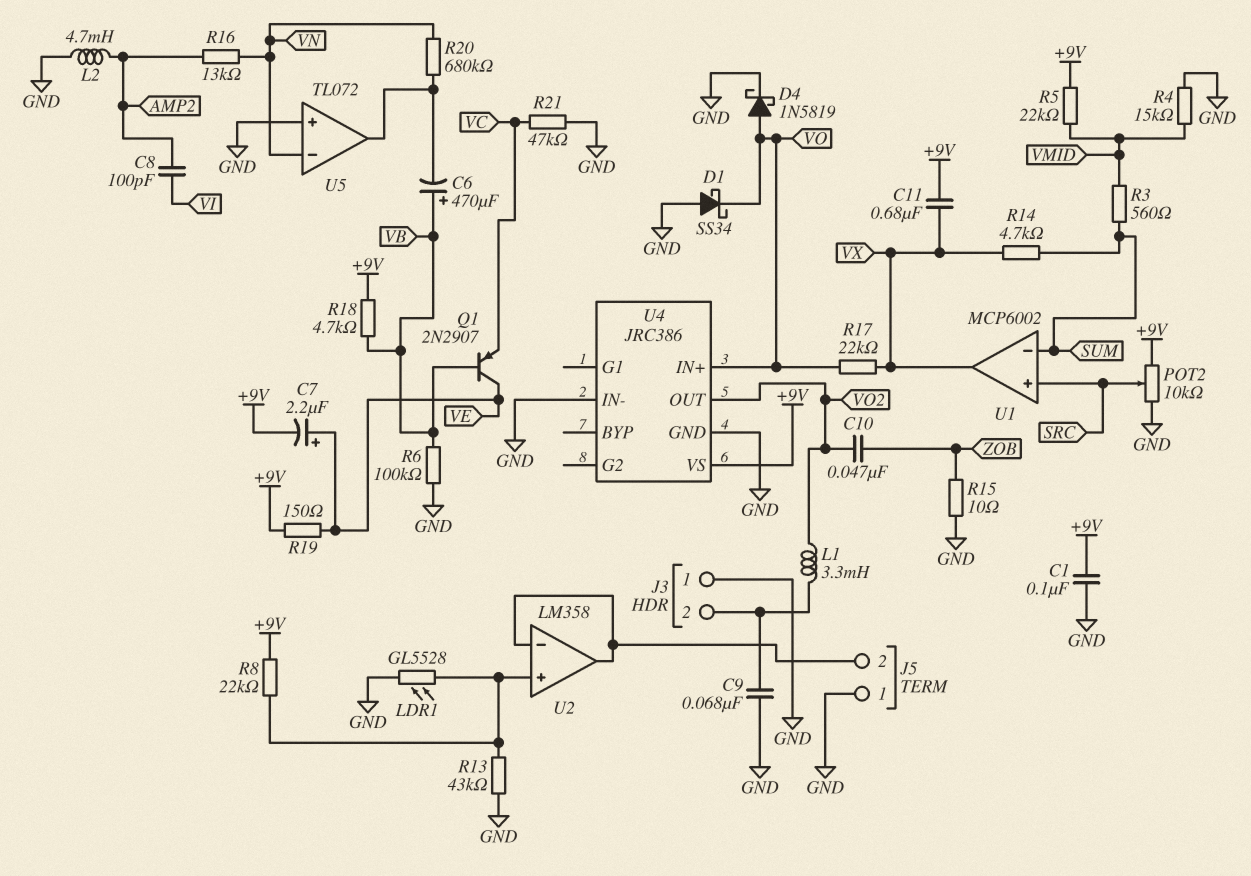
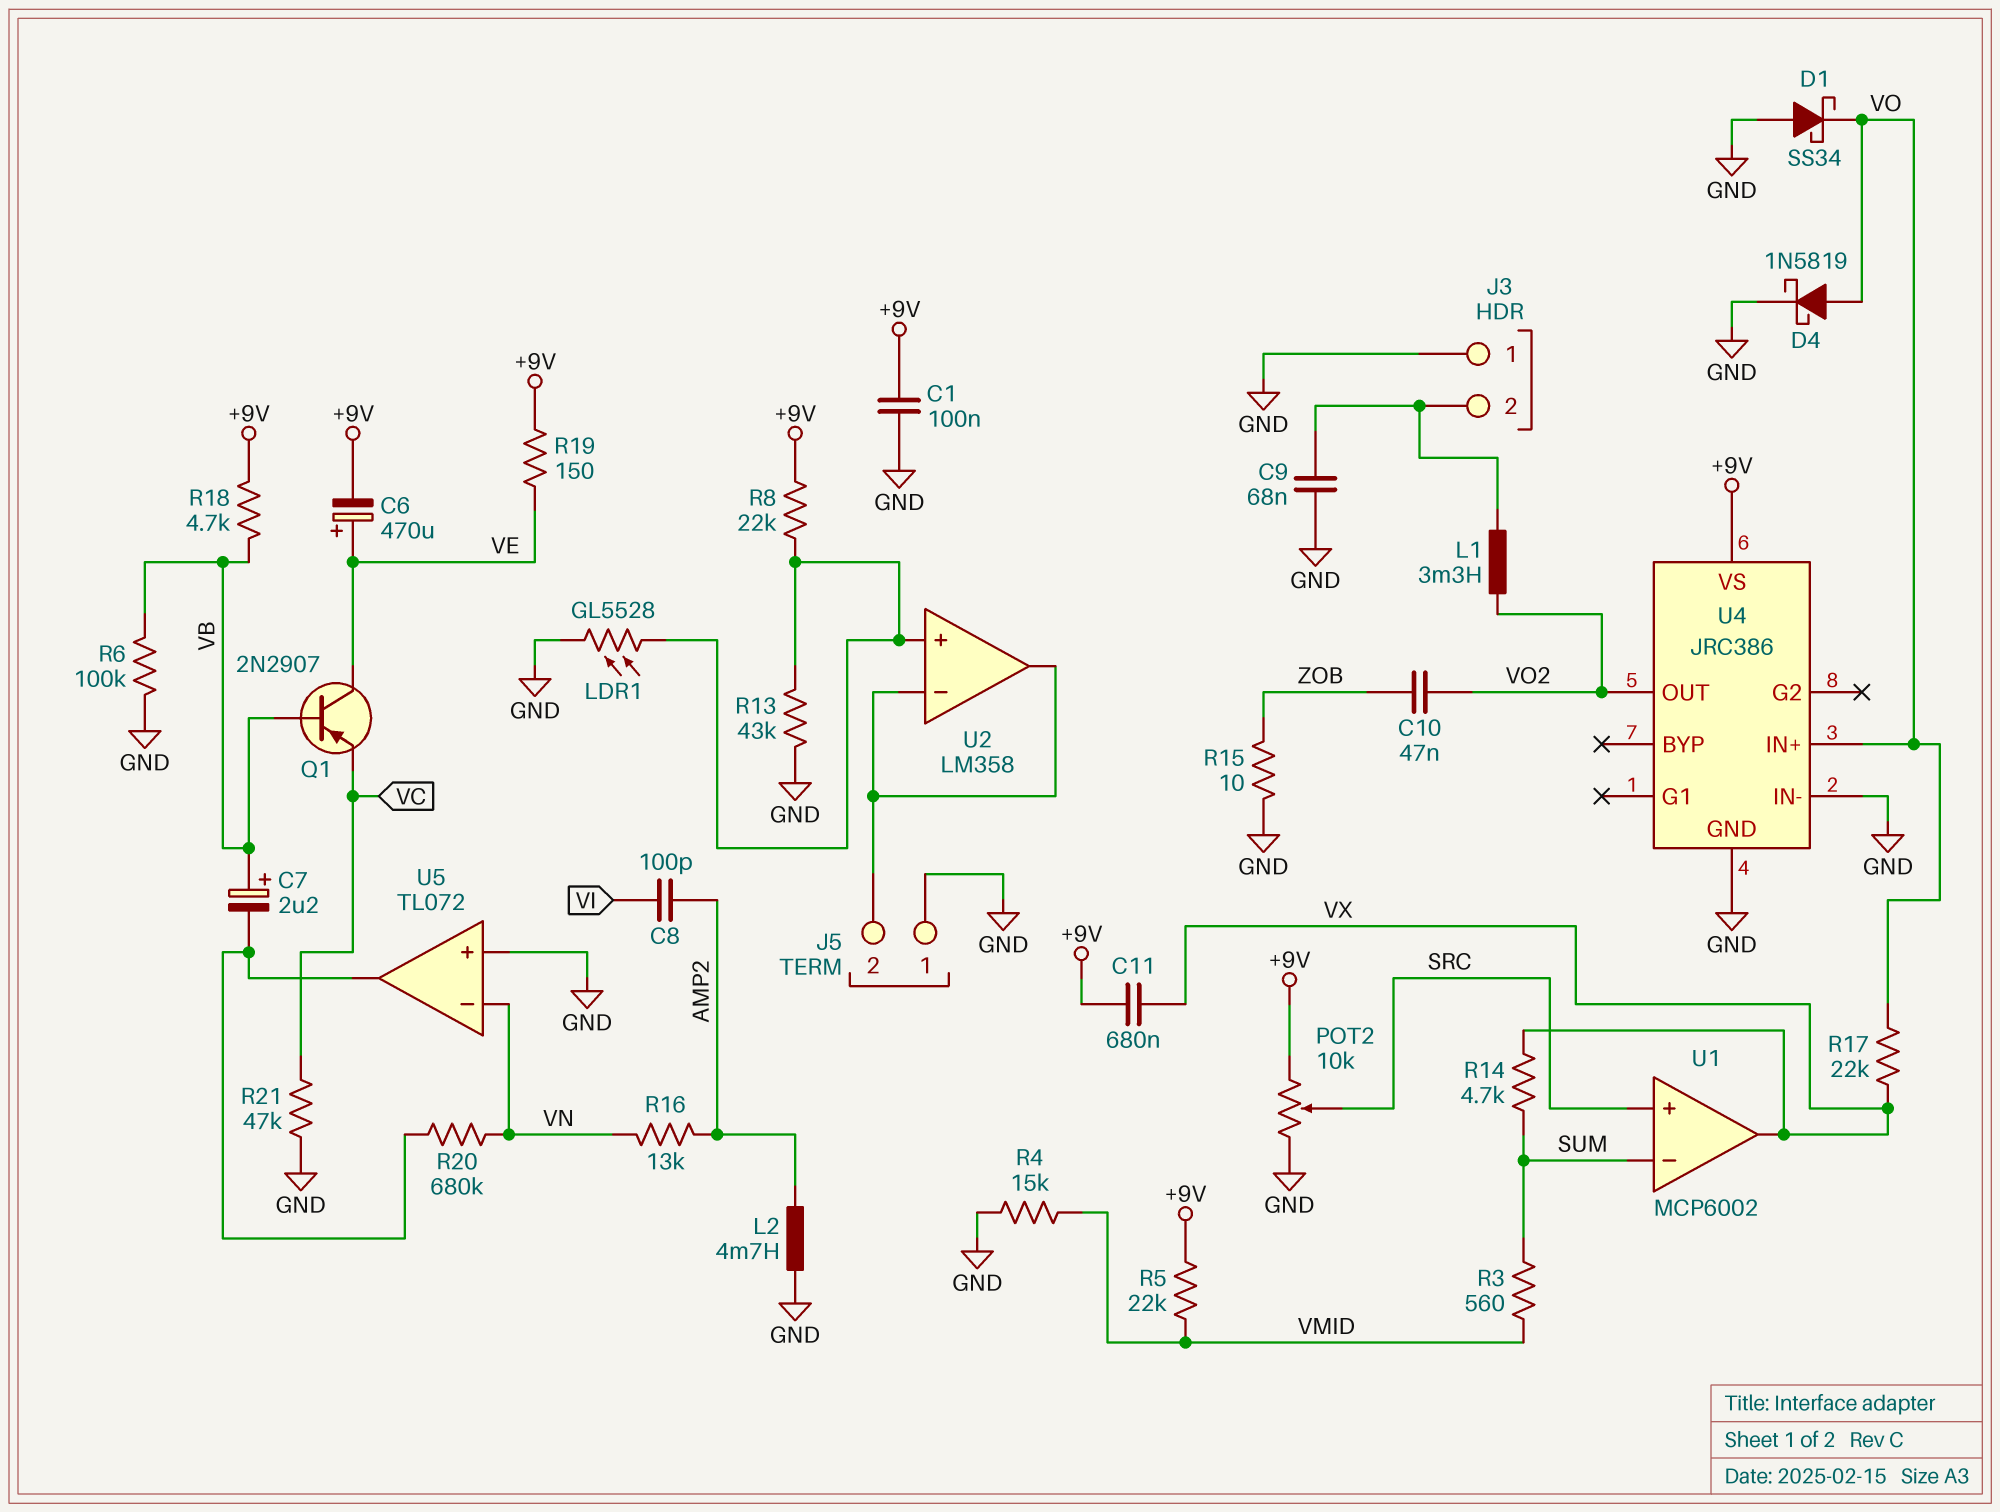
C6: 470uF (plus VB, minus U5/out) -> 470uF (plus VE, minus +9V)
C7: 2.2uF (plus VE, minus +9V) -> 2.2uF (plus VB, minus U5/out)

